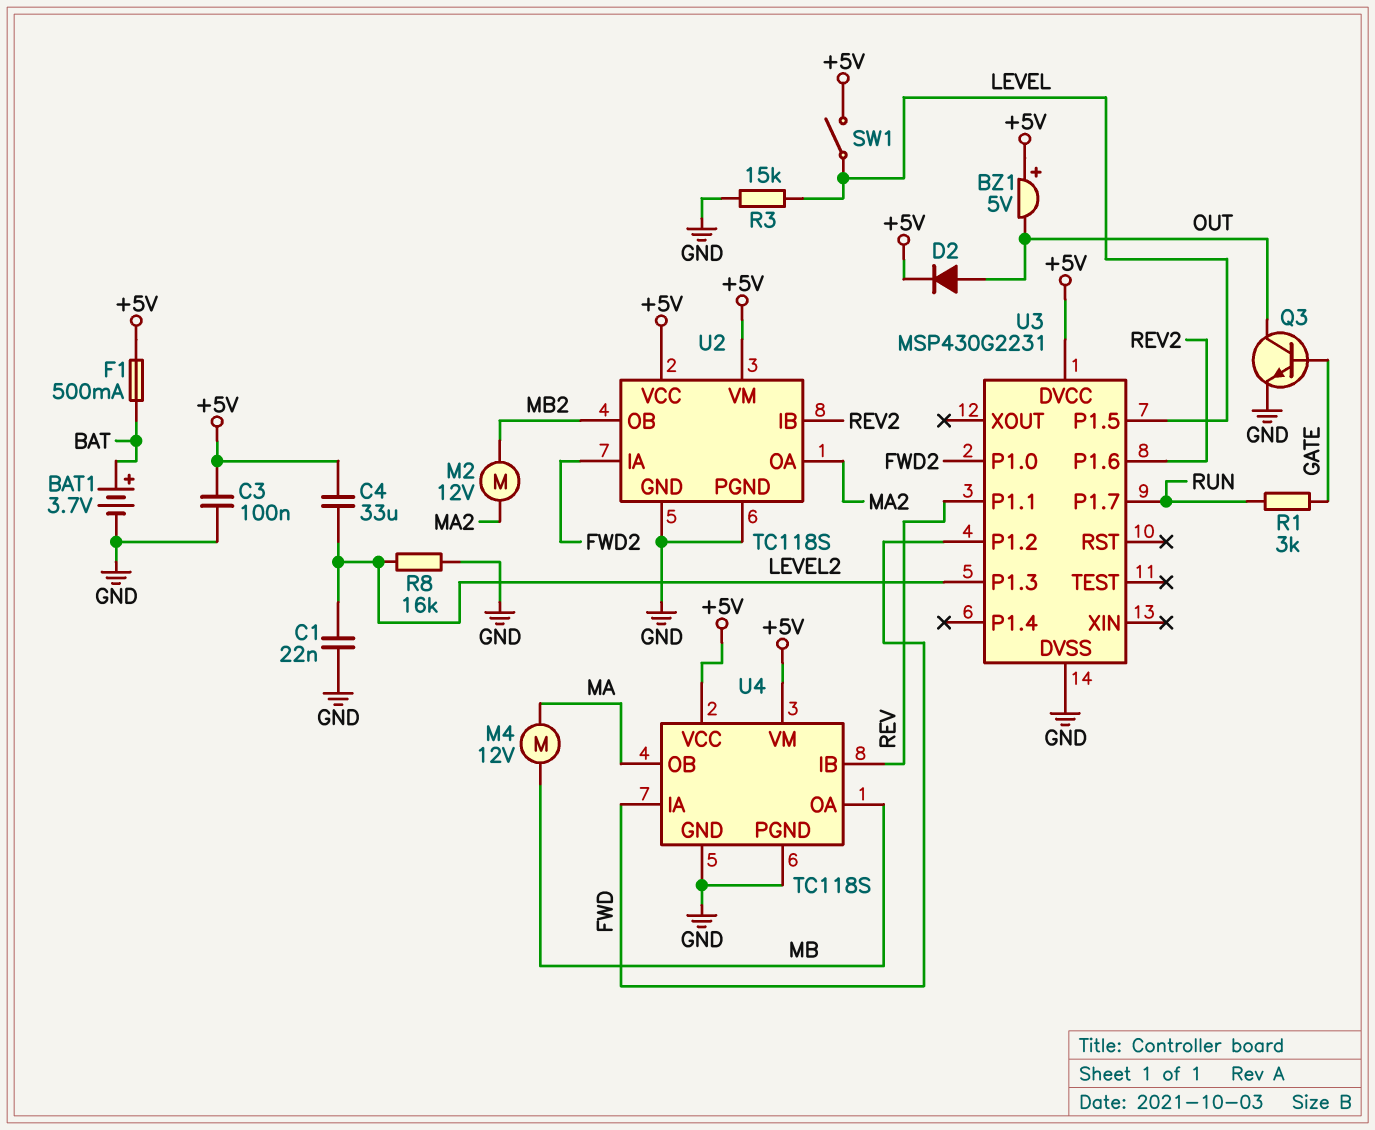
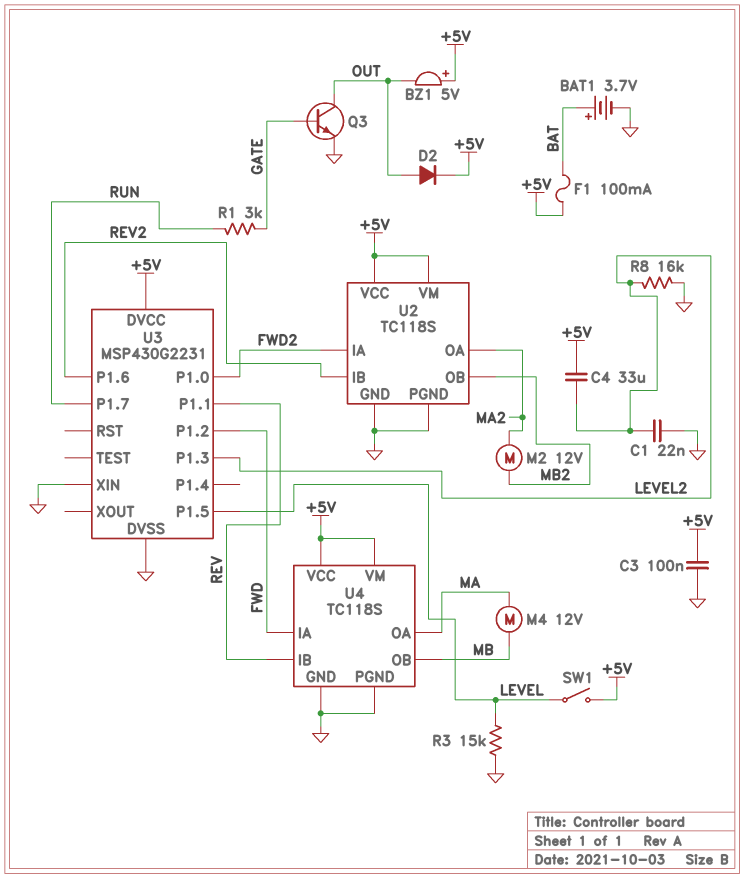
F1: 500mA (+5V, BAT) -> 100mA (+5V, BAT)
U3 pin XIN: none -> GND
U4 pin OA: MB -> MA
U4 pin OB: MA -> MB

